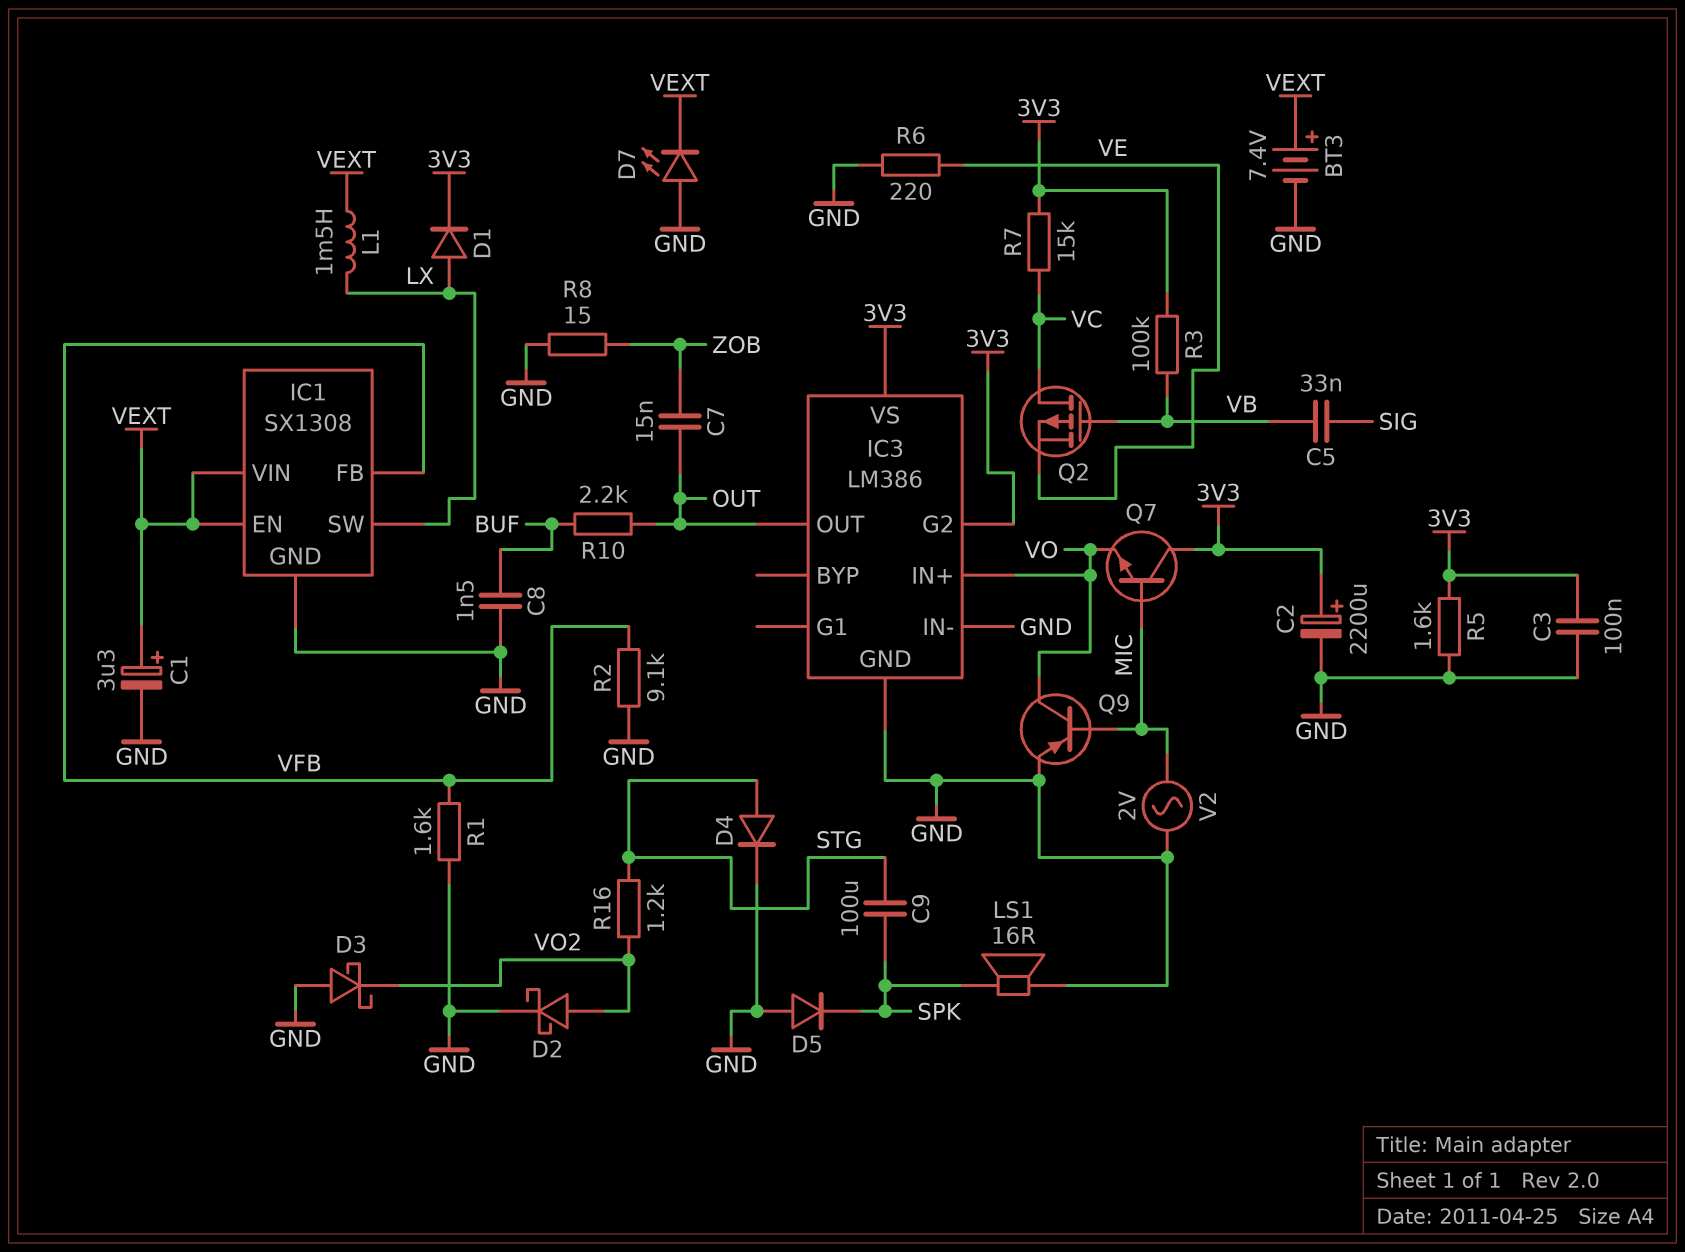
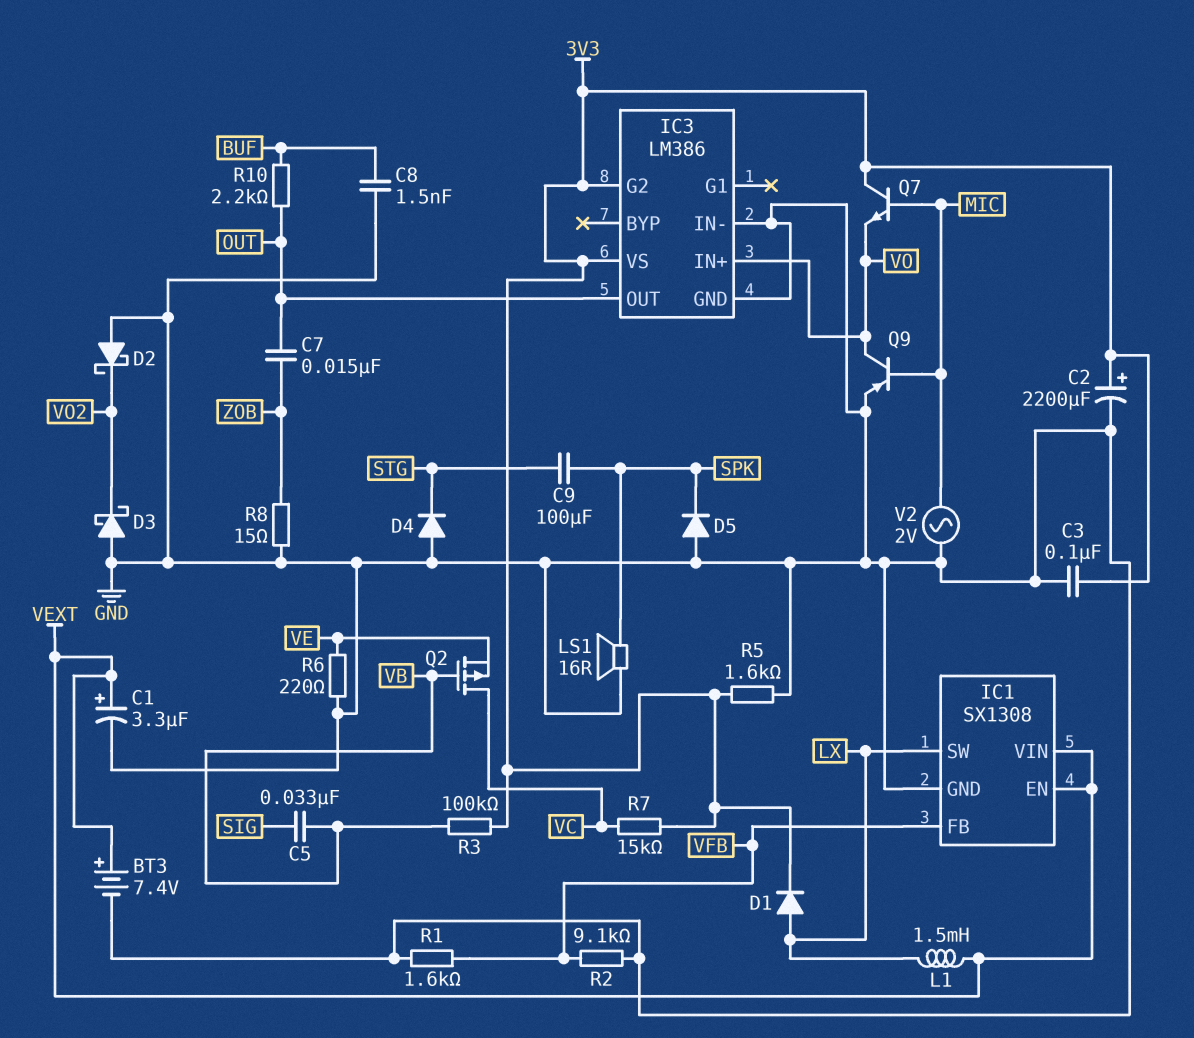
D2: schottky (A VO2, K GND) -> schottky (A GND, K VO2)
D4: diode (A STG, K GND) -> diode (A GND, K STG)
D7: LED (A GND, K VEXT) -> none
R16: 1.2k (STG, VO2) -> none

